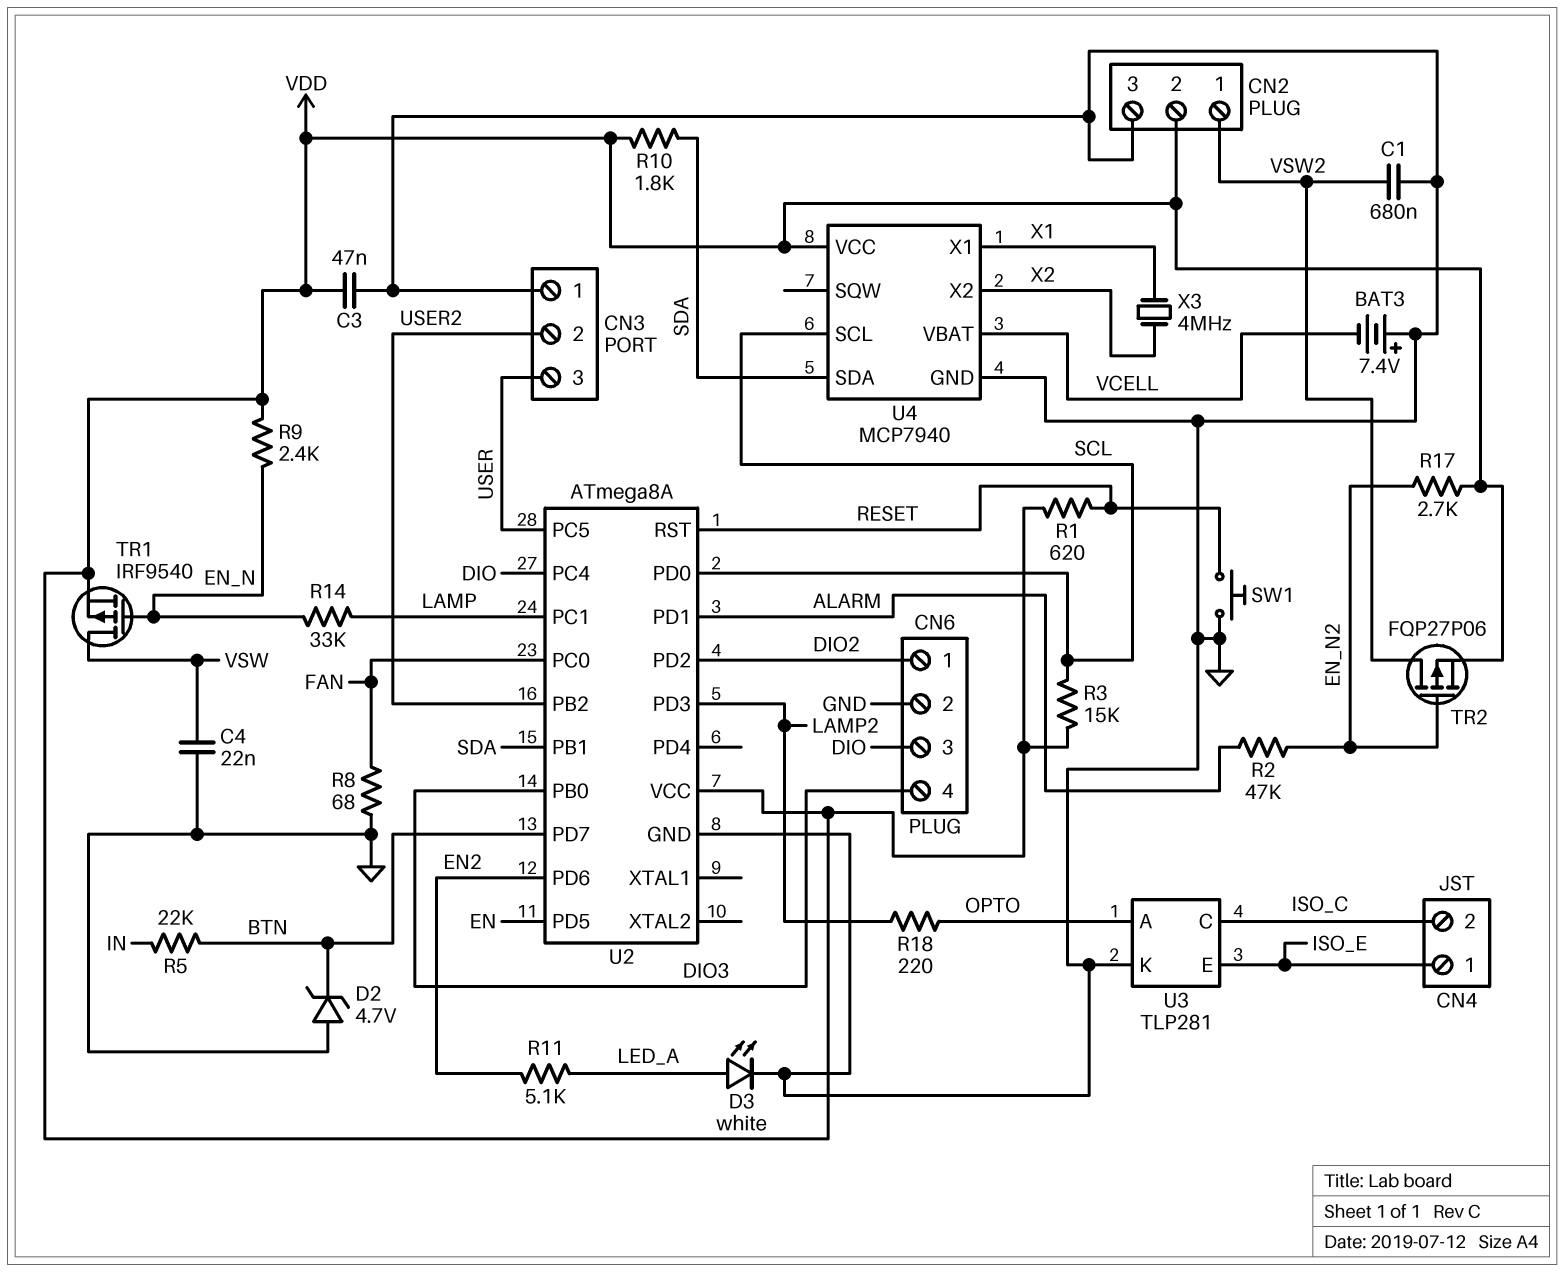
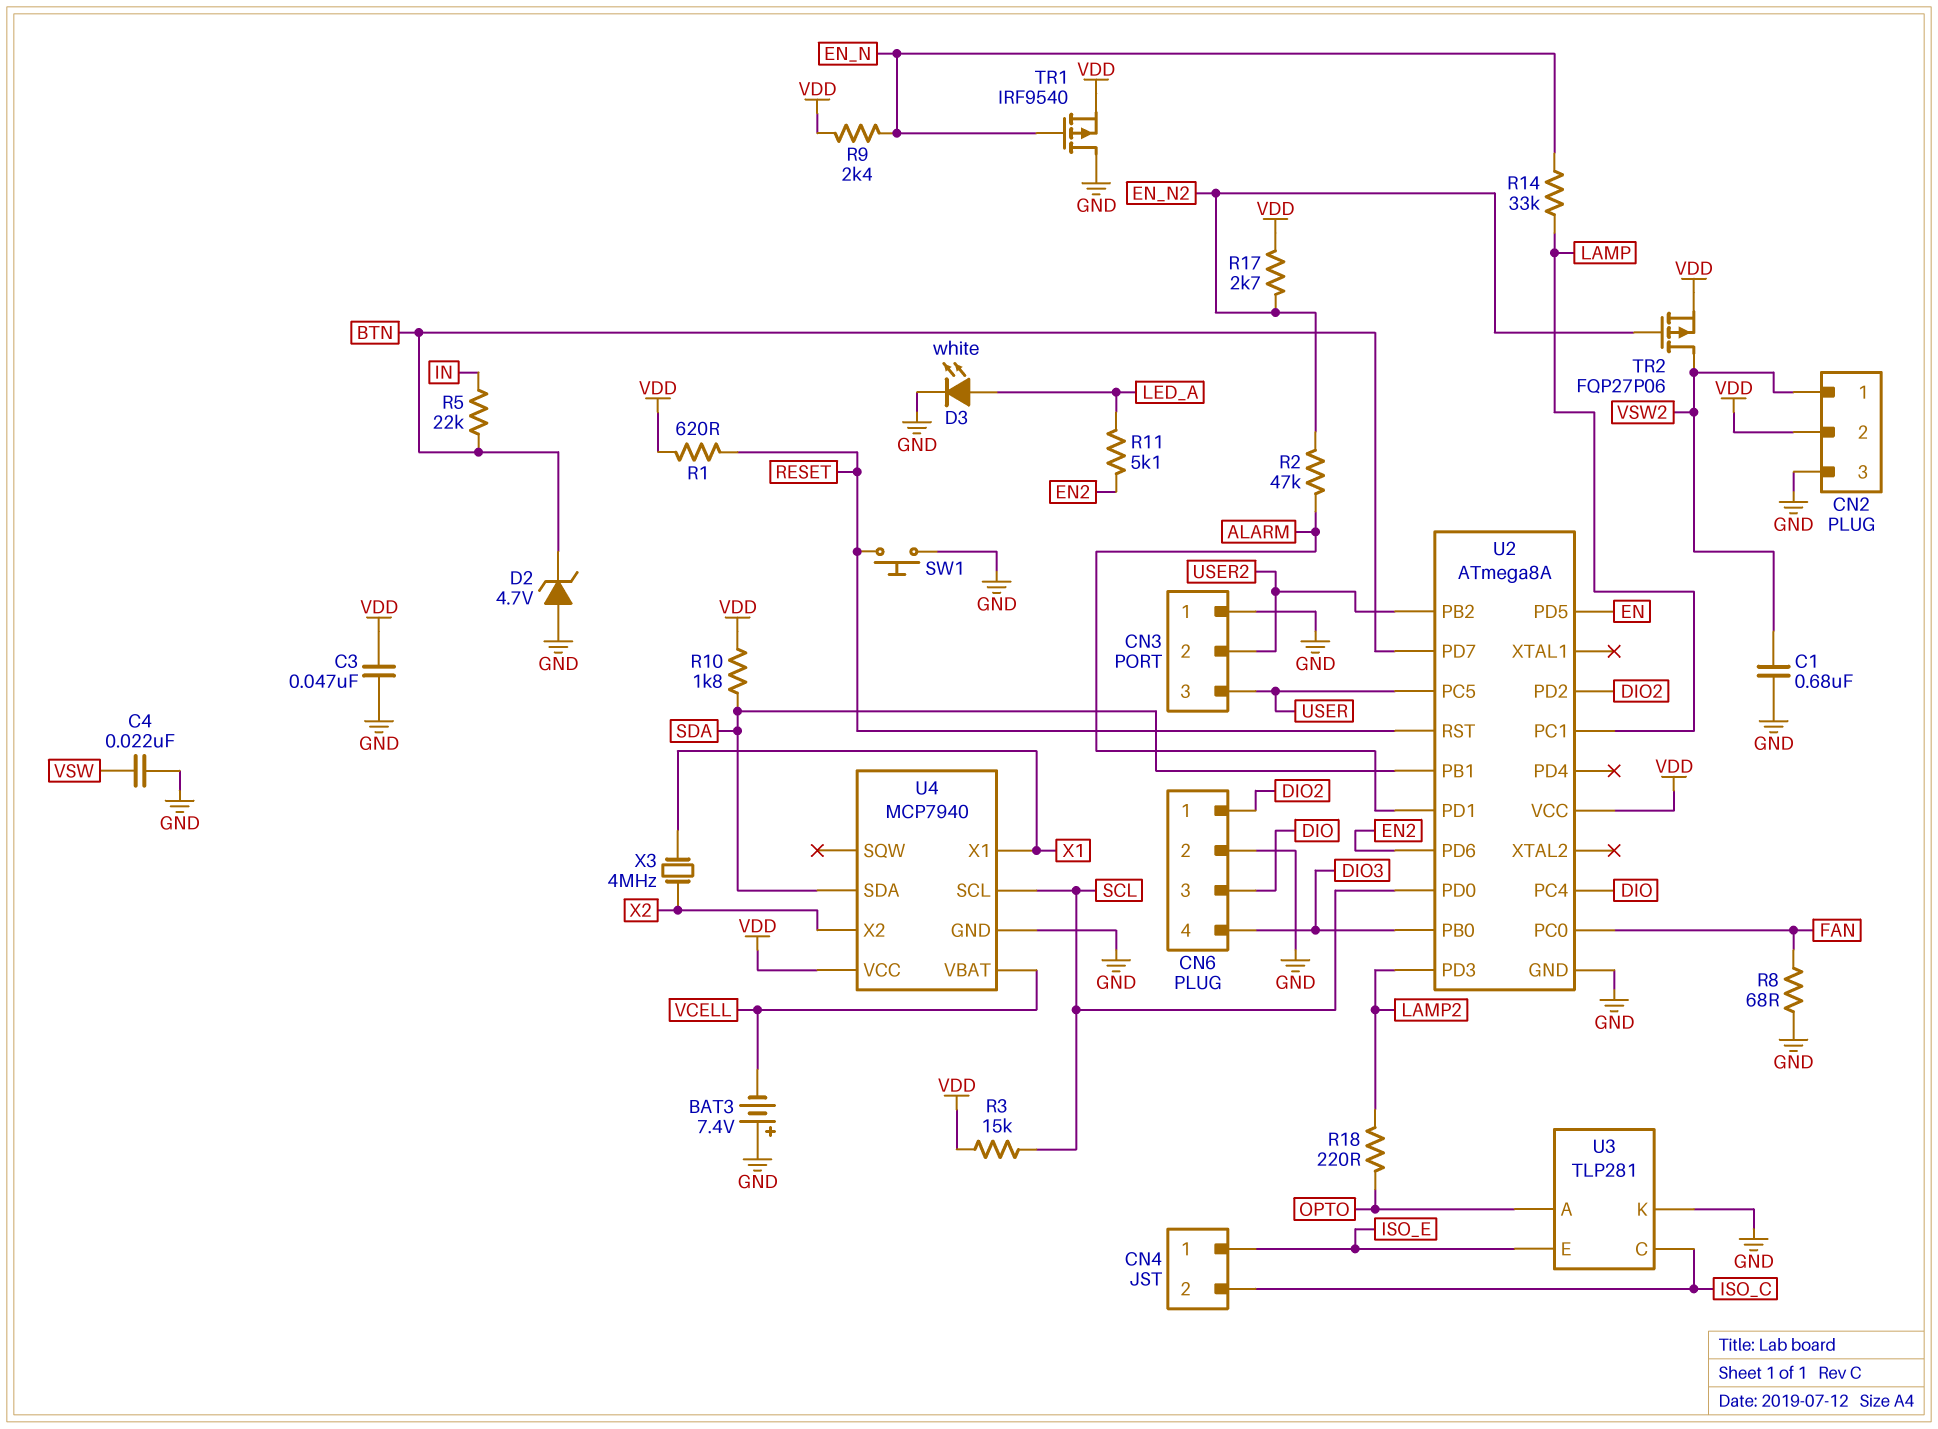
TR1: PMOS IRF9540 (G EN_N, D VSW, S VDD) -> PMOS IRF9540 (G EN_N, D GND, S VDD)

